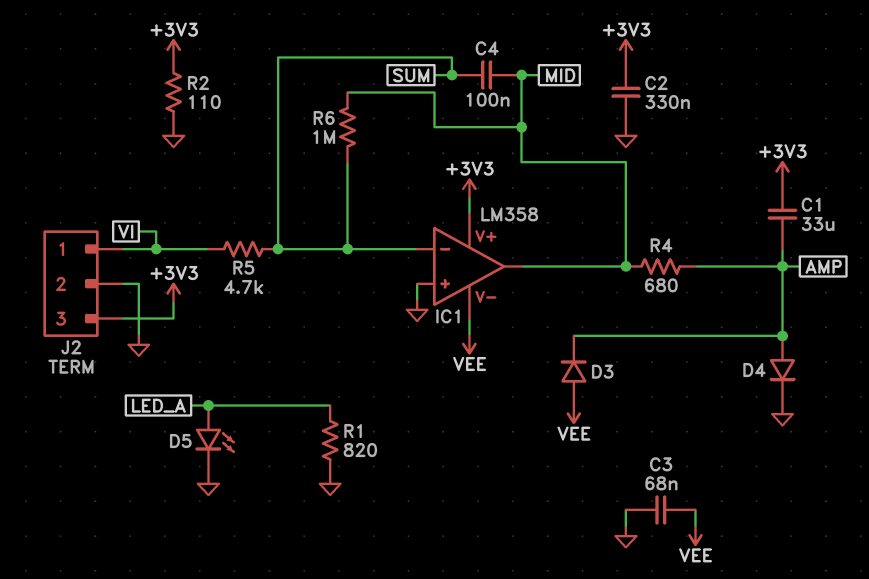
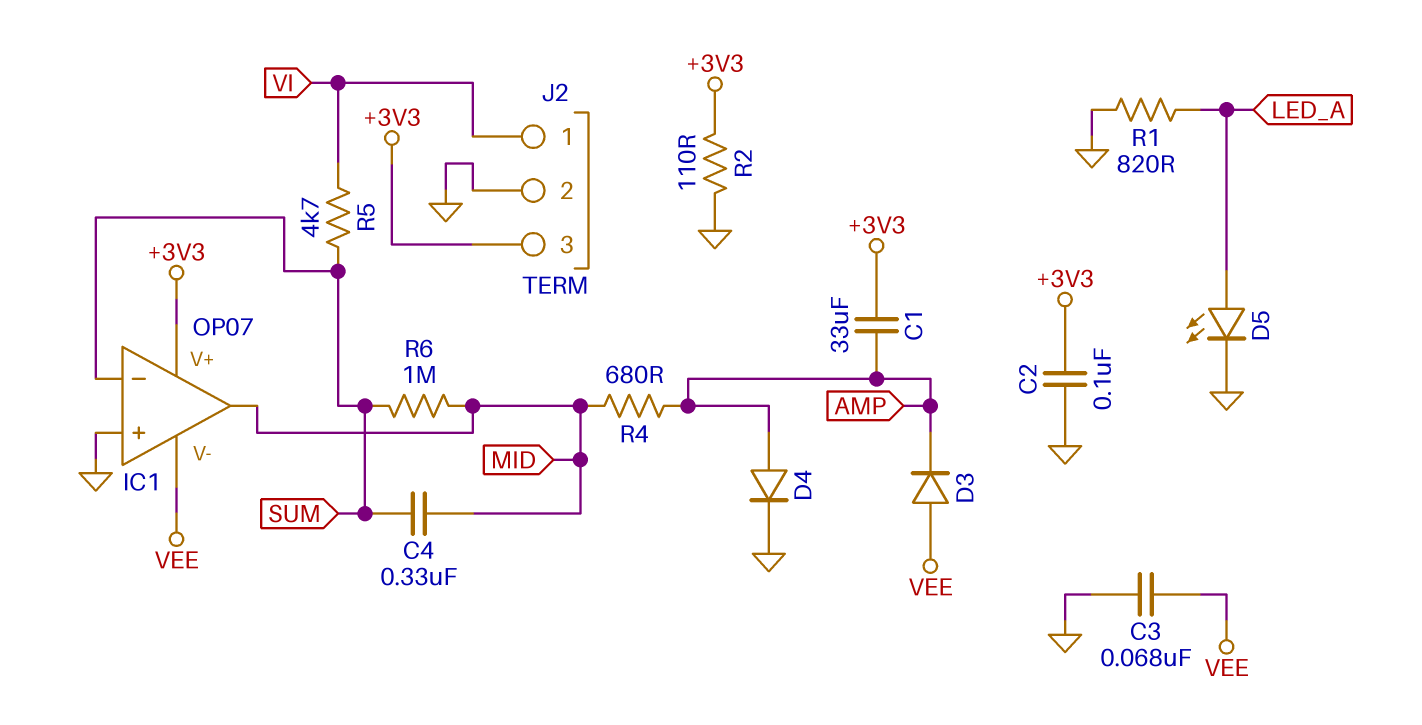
C2: 330nF (+3V3, GND) -> 100nF (+3V3, GND)
C4: 100nF (MID, SUM) -> 330nF (MID, SUM)
IC1: LM358 -> OP07

